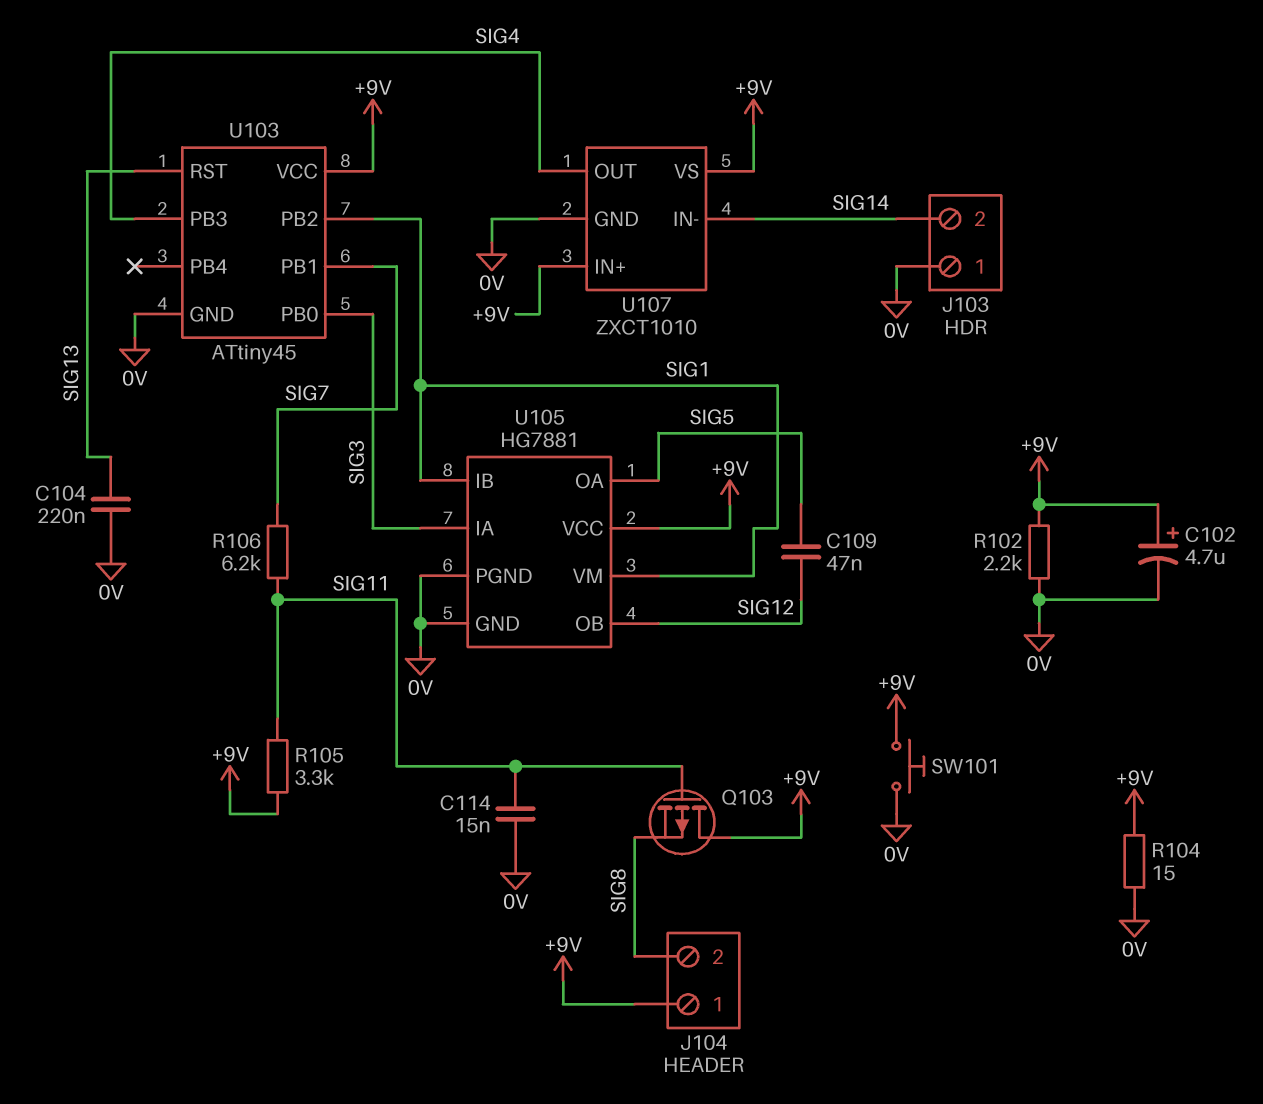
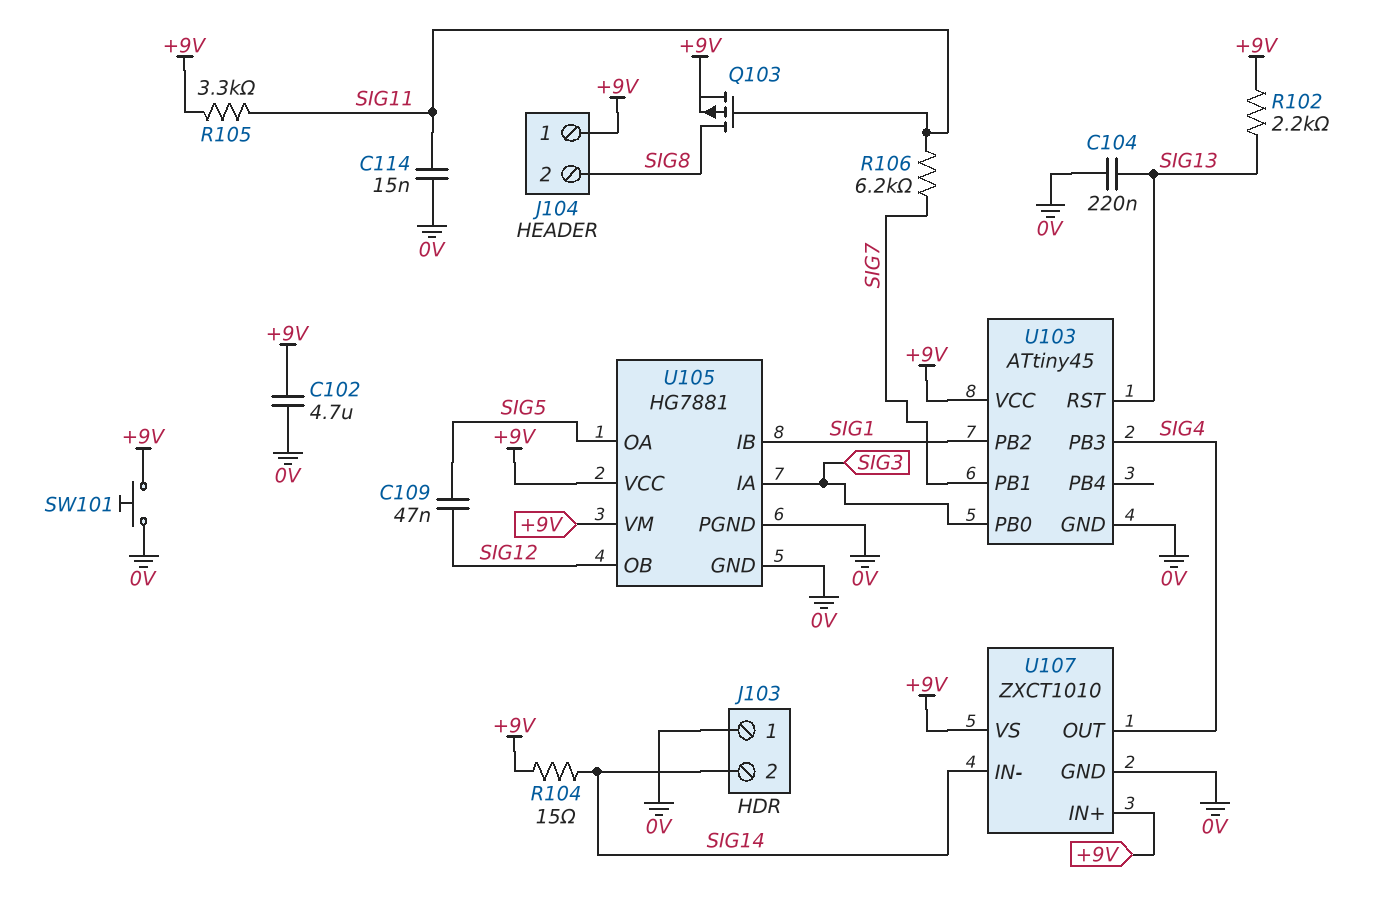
C102: 4.7uF (plus +9V, minus 0V) -> 4.7uF (+9V, 0V)
Q103: PMOS (G SIG11, D +9V, S SIG8) -> PMOS (G SIG11, D SIG8, S +9V)
R102: 2.2k (+9V, 0V) -> 2.2k (+9V, SIG13)
R104: 15 (+9V, 0V) -> 15 (+9V, SIG14)
U105 pin VM: SIG1 -> +9V

